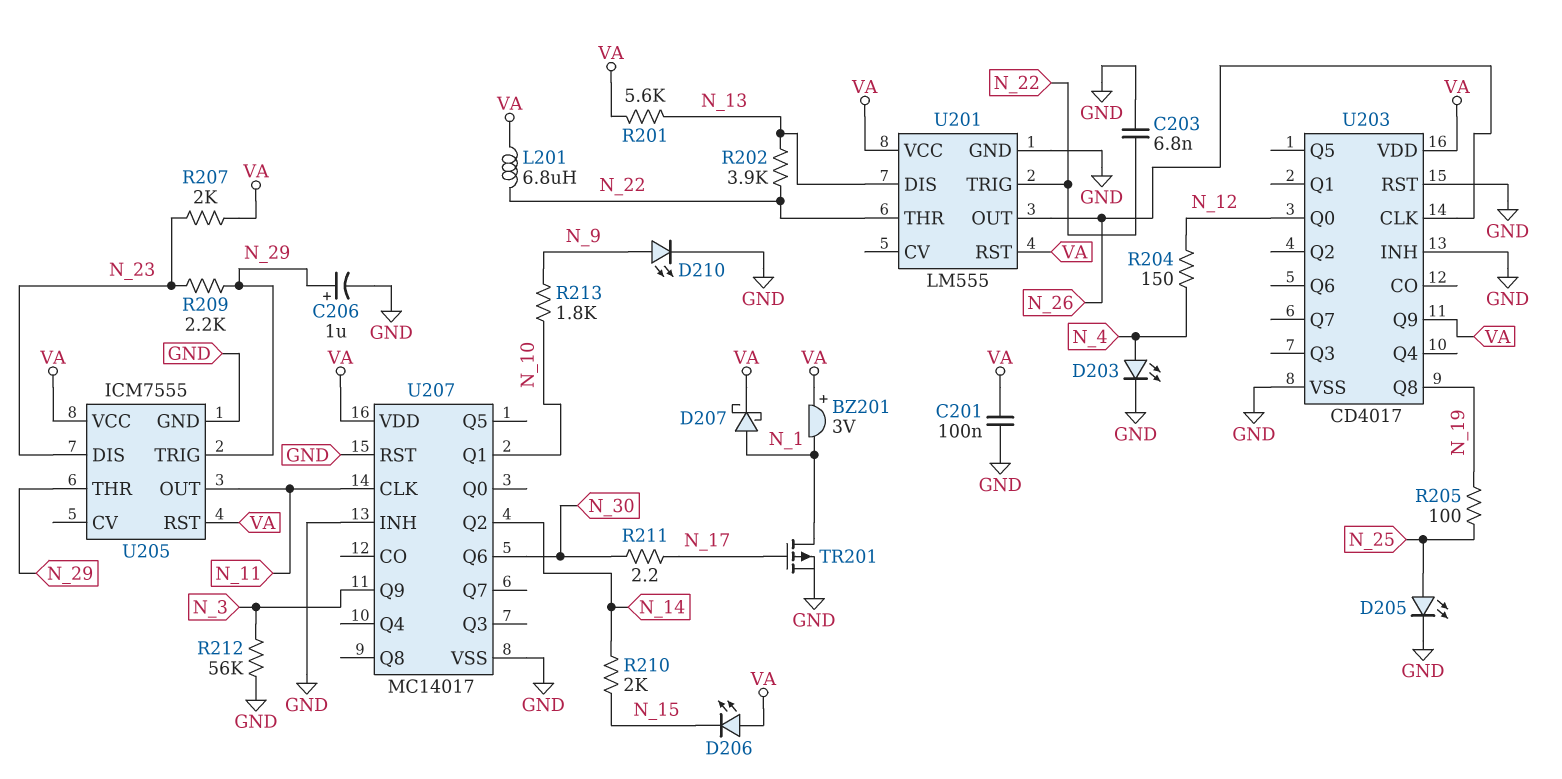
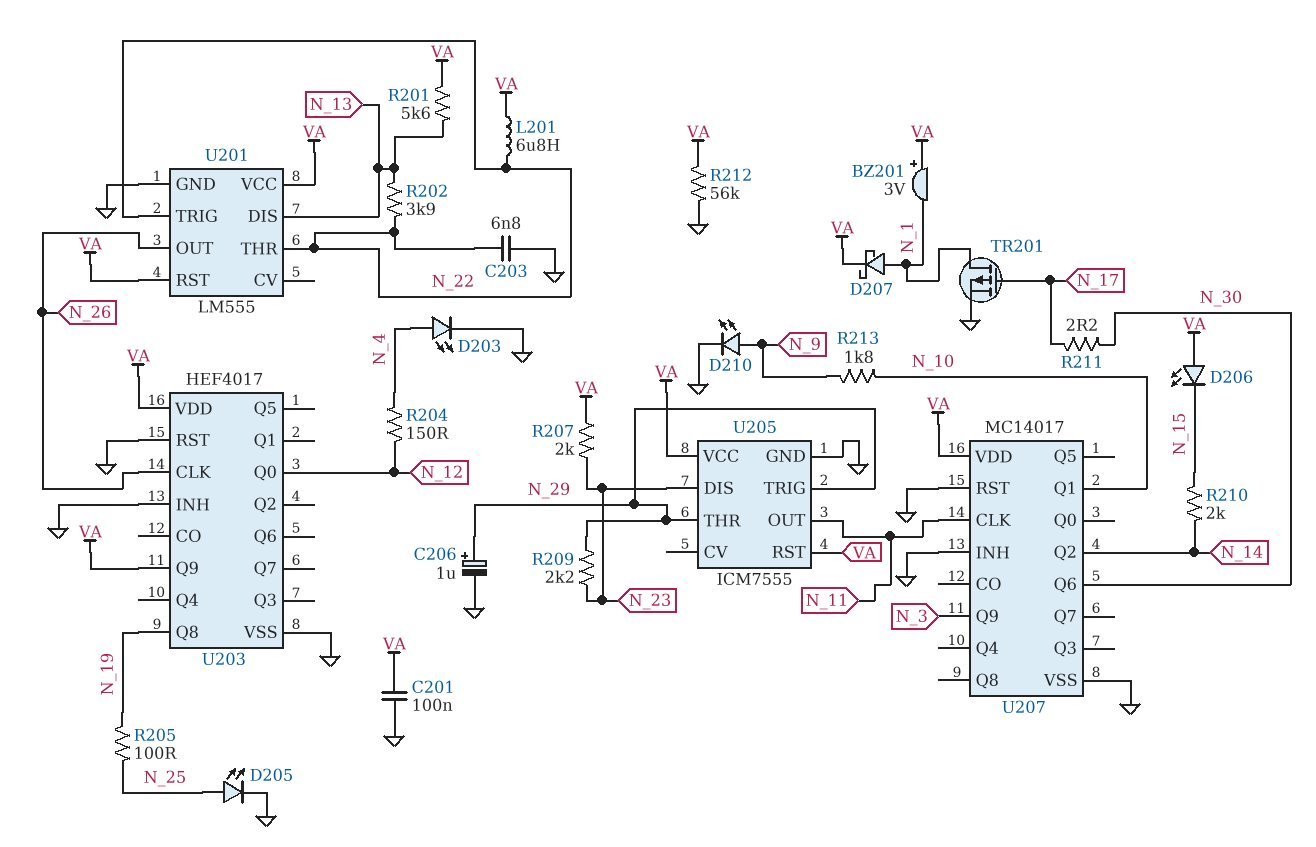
R212: 56k (GND, N_3) -> 56k (GND, VA)
U203: CD4017 -> HEF4017

